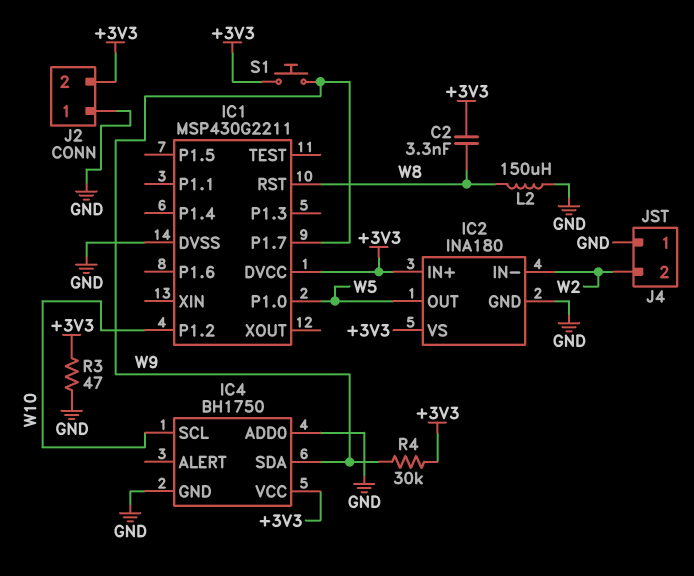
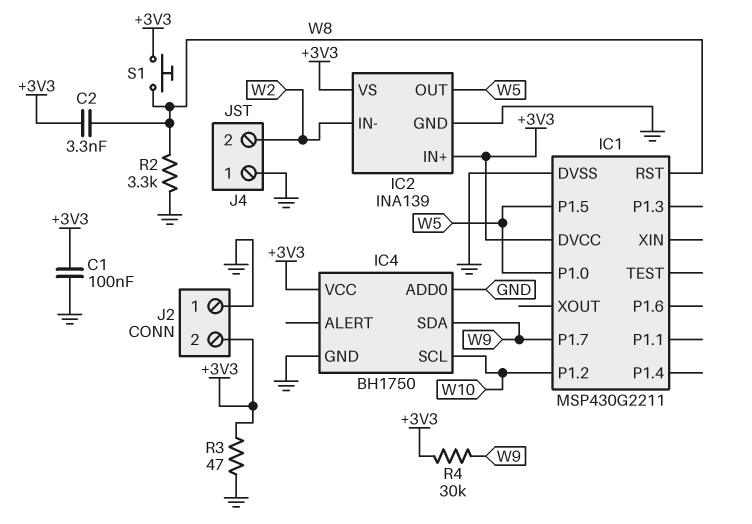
C1: none -> 100nF (+3V3, GND)
IC1 pin P1.5: none -> W5
IC2: INA180 -> INA139
L2: 150uH (GND, W8) -> none
R2: none -> 3.3k (GND, W8)
S1: button (+3V3, W9) -> button (+3V3, W8)

